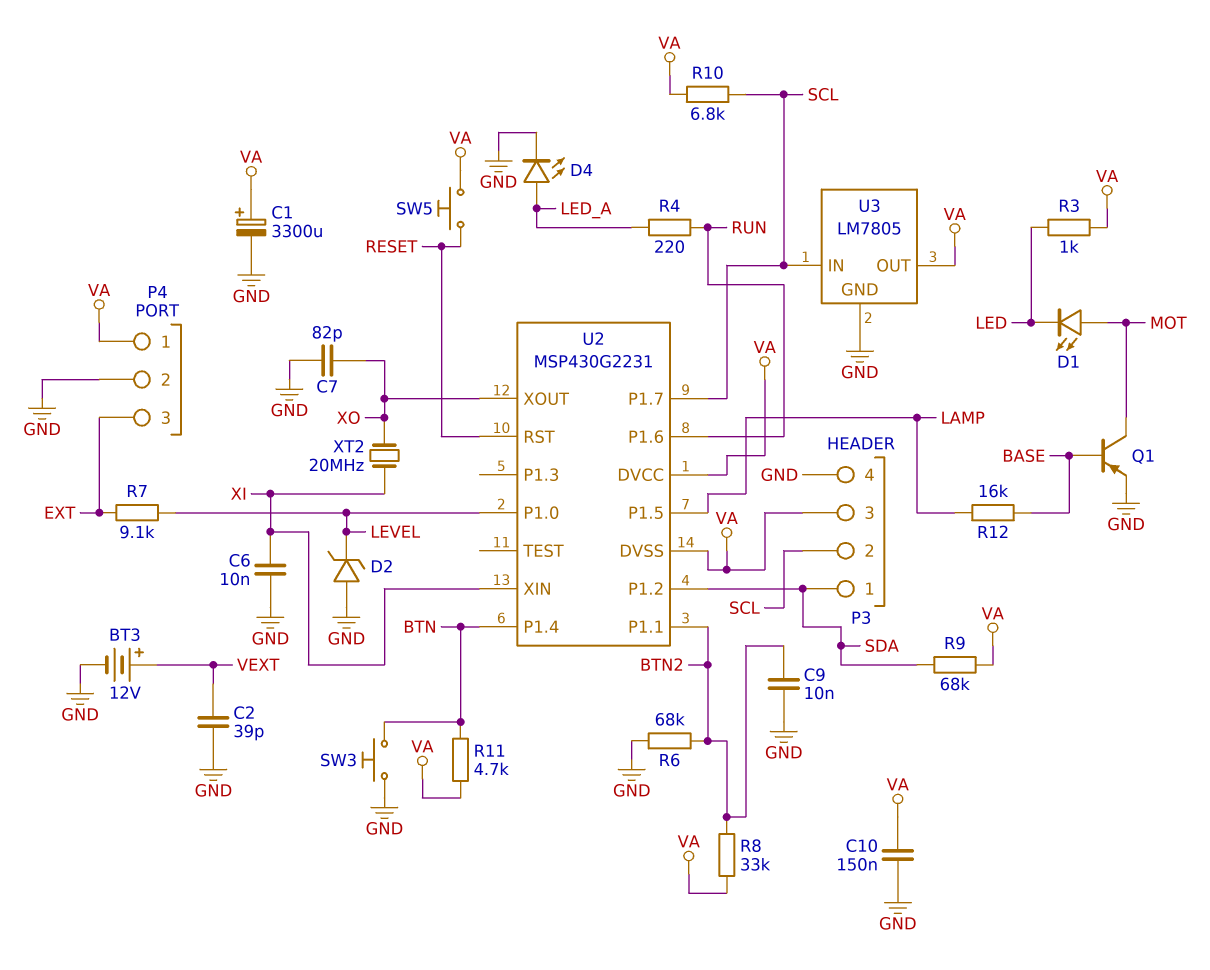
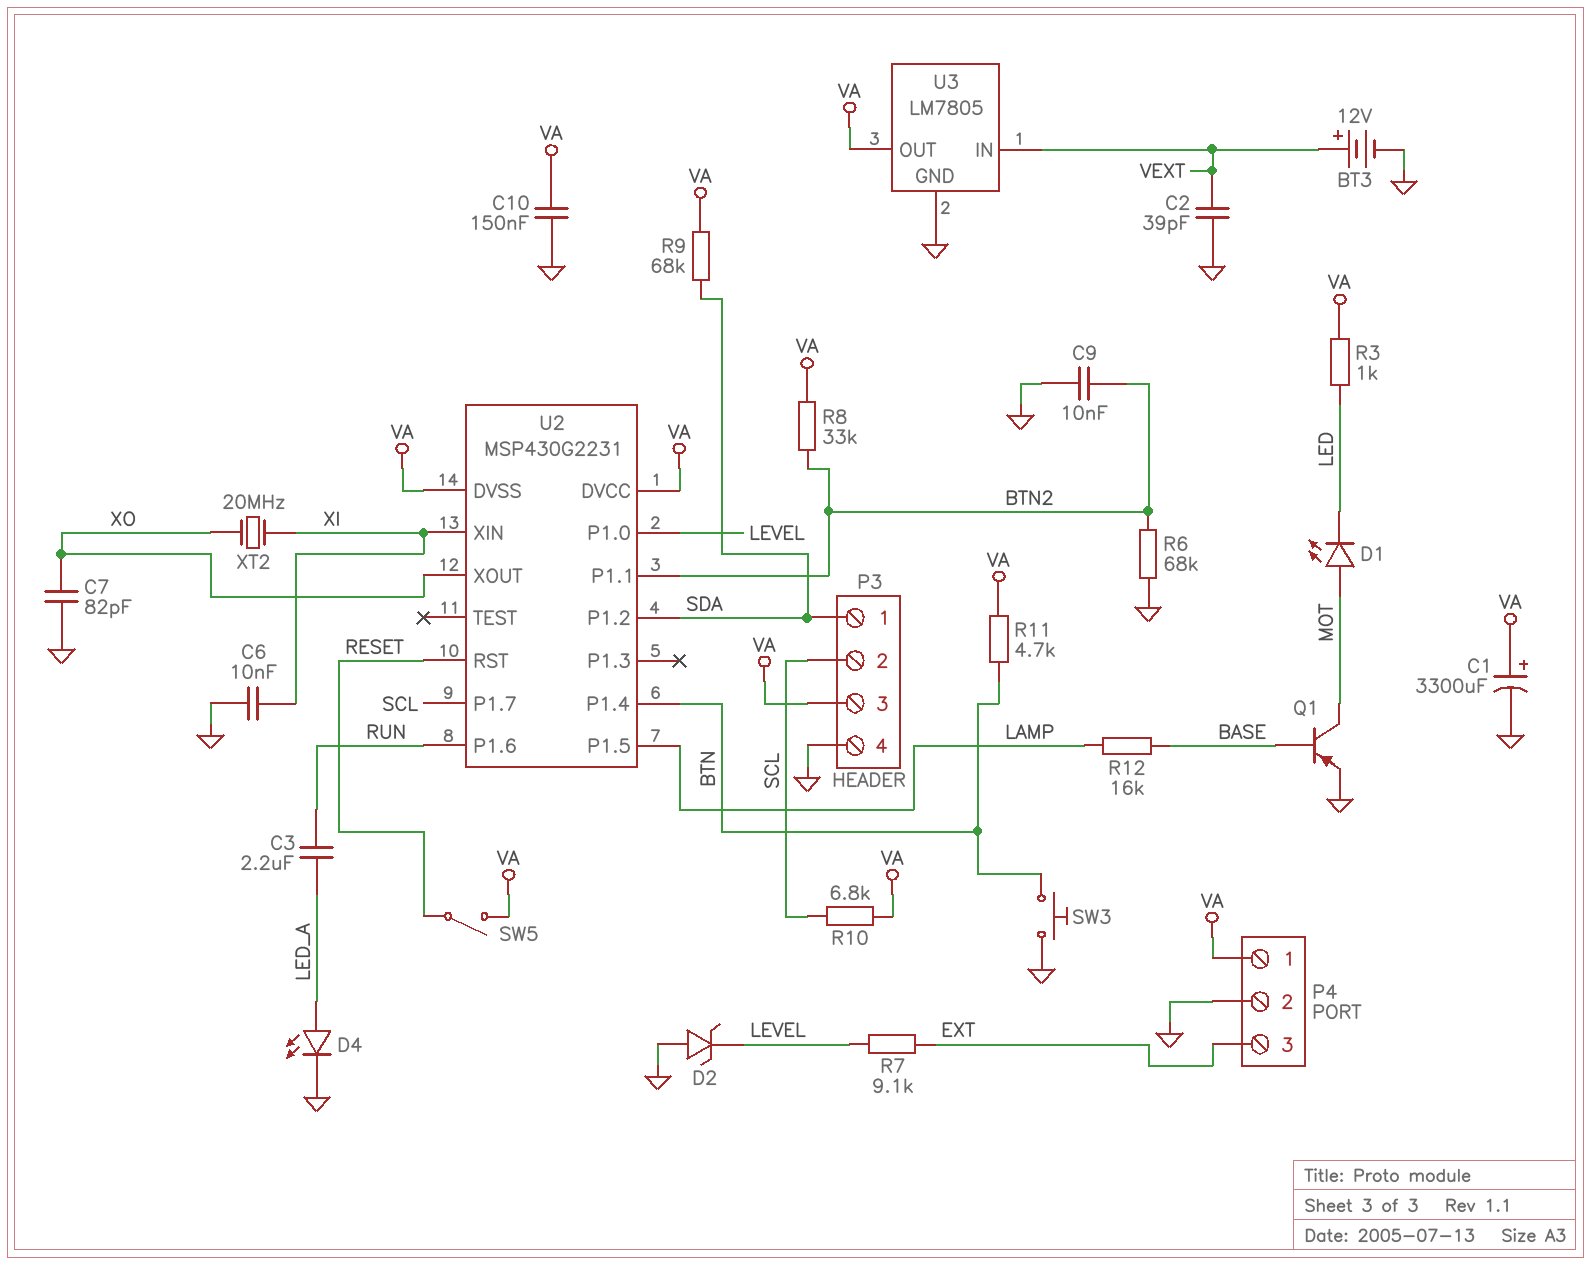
C3: none -> 2.2uF (LED_A, RUN)
R4: 220 (LED_A, RUN) -> none
SW5: button (RESET, VA) -> switch (RESET, VA)
U3 pin IN: SCL -> VEXT

